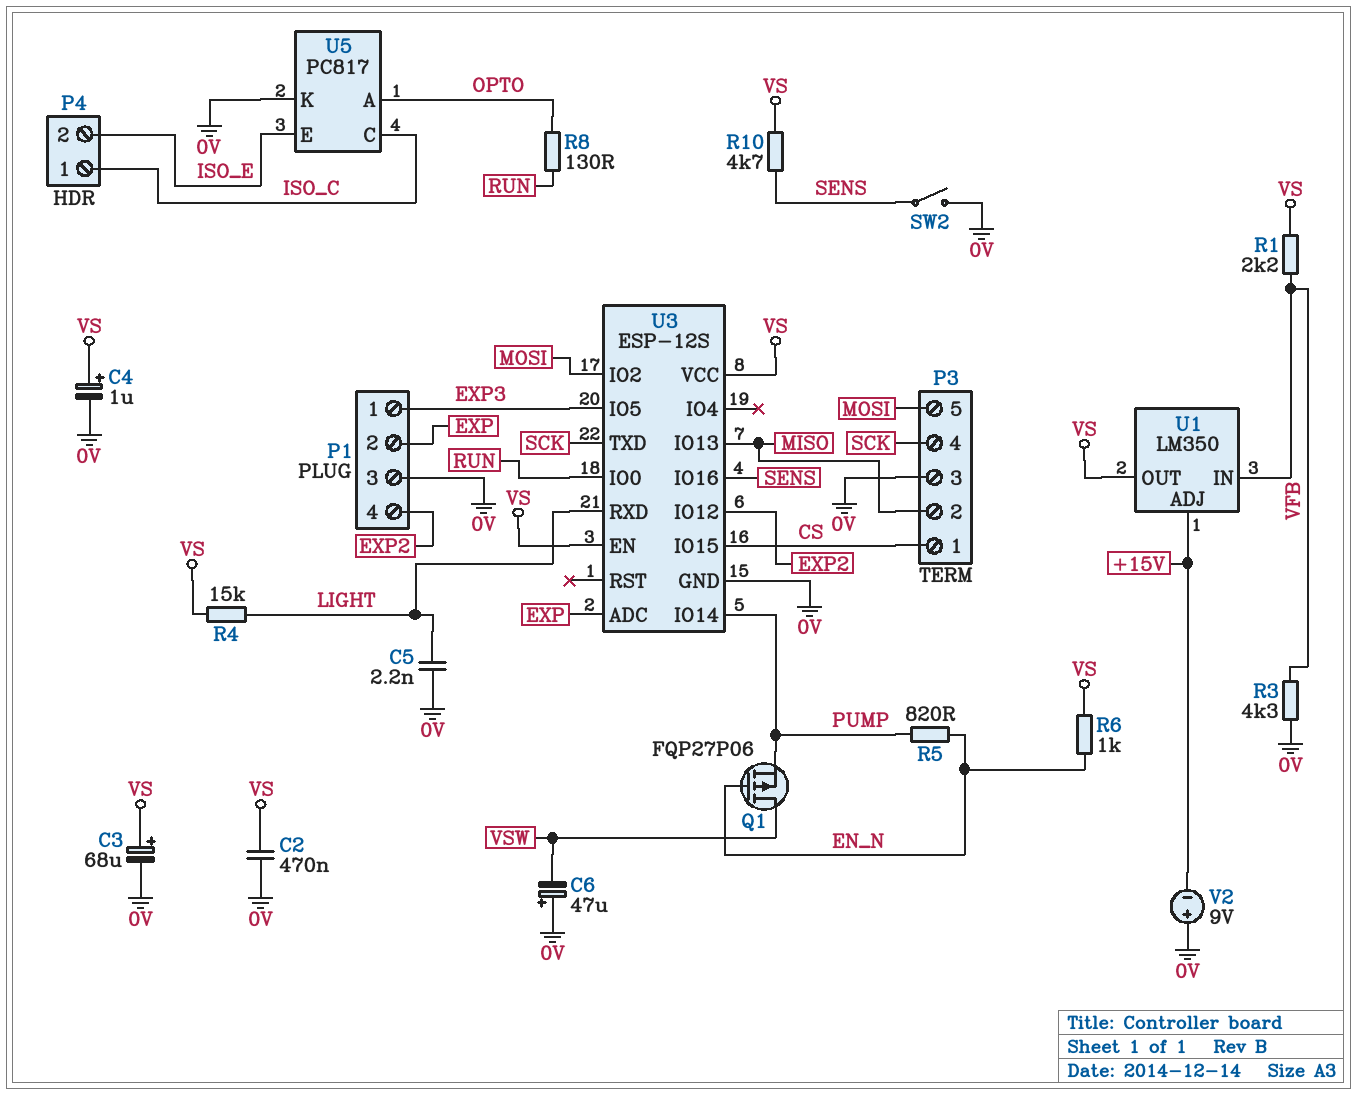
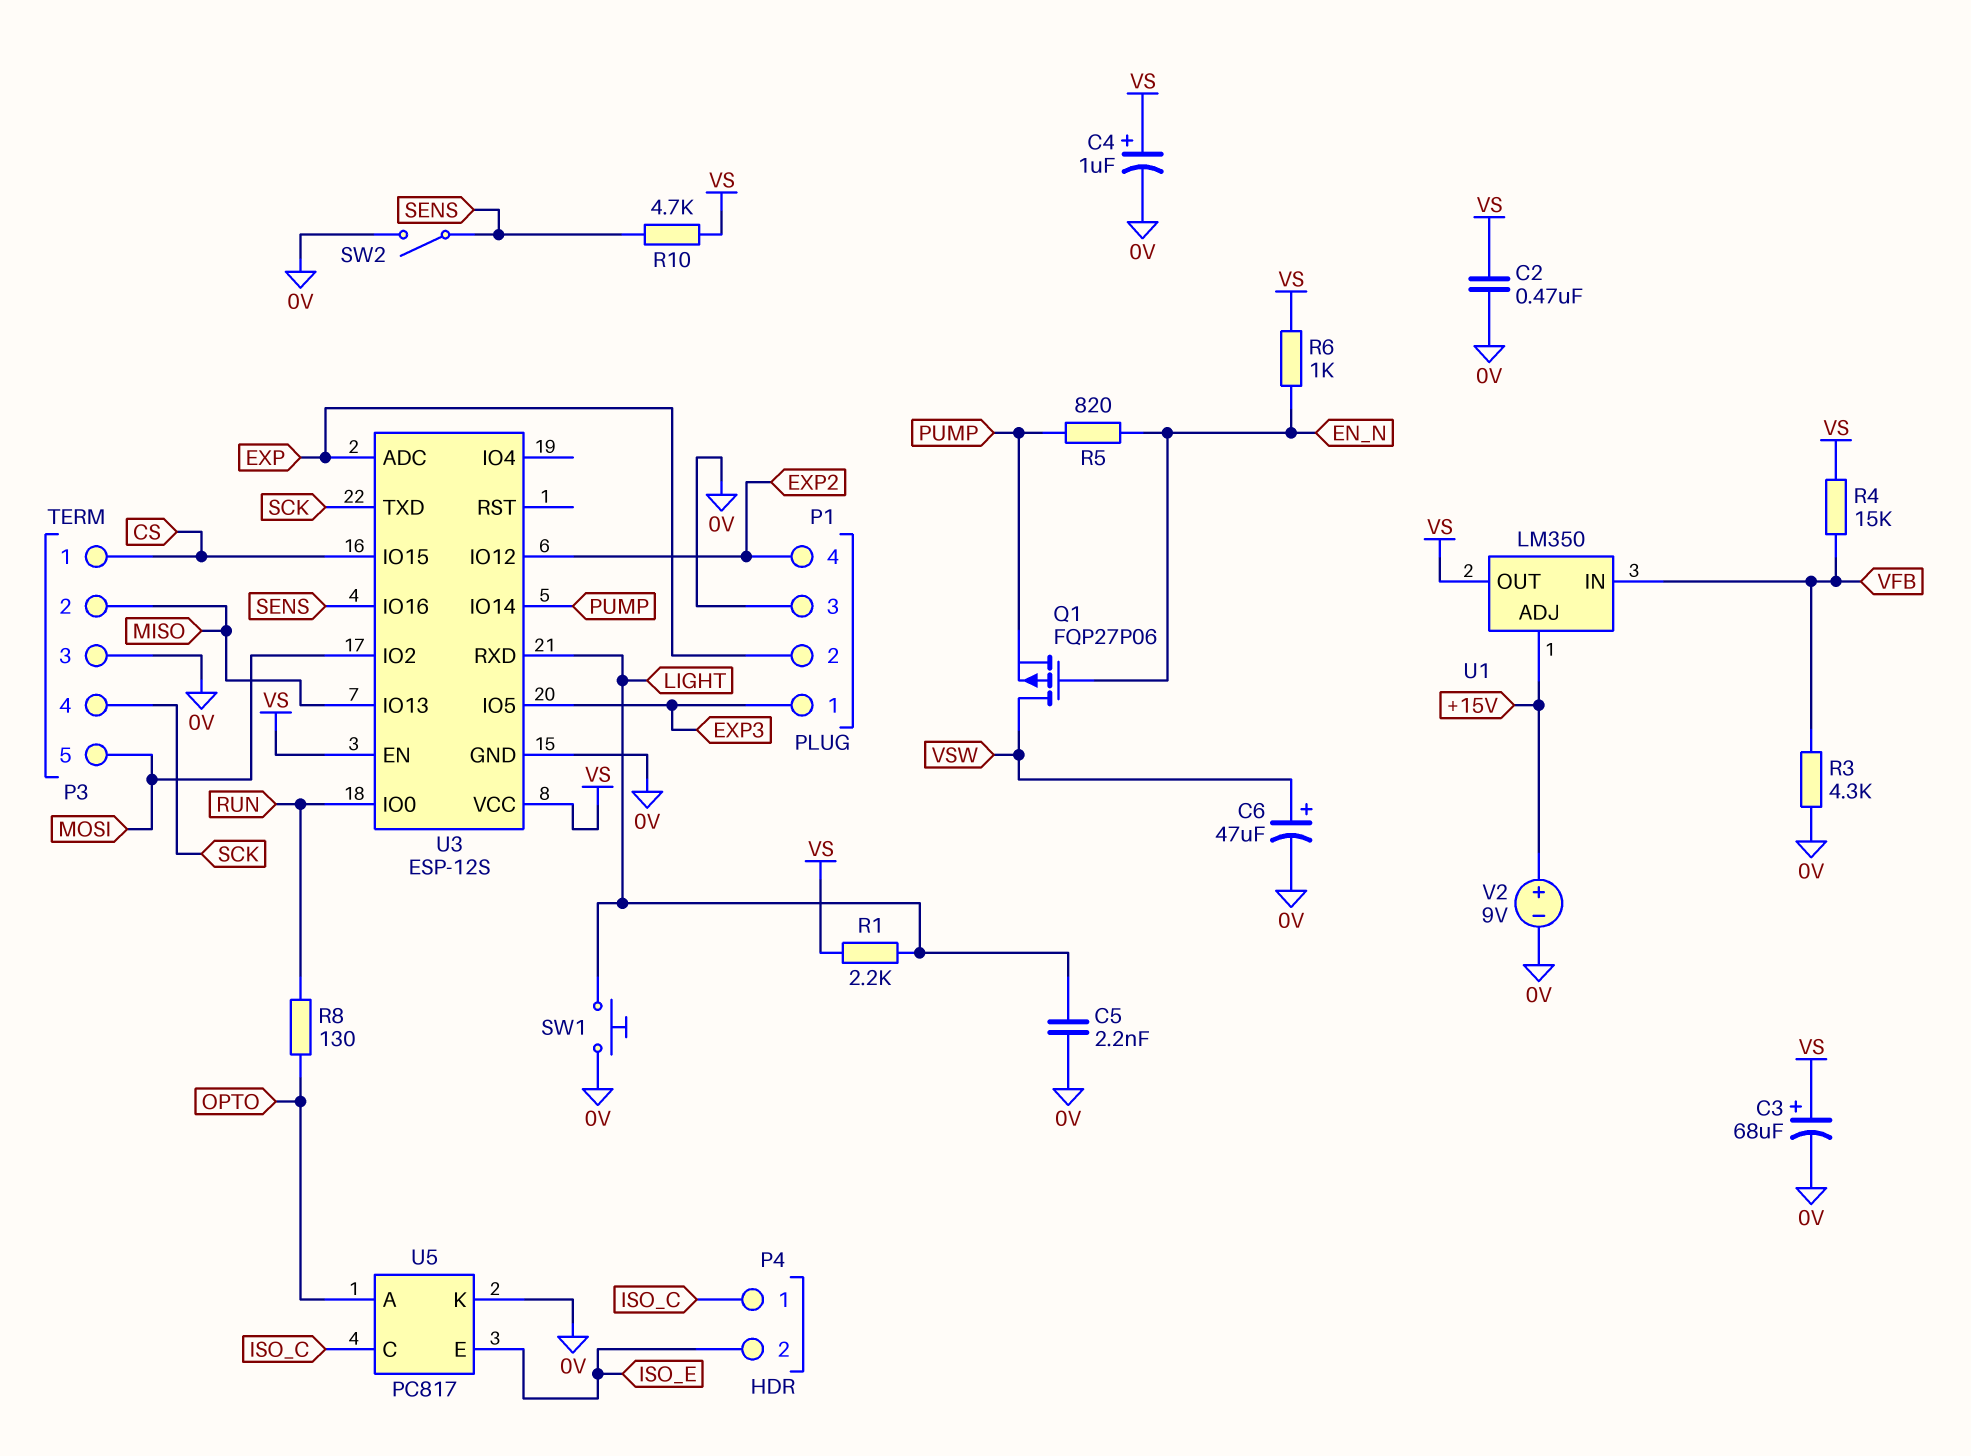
C6: 47uF (plus 0V, minus VSW) -> 47uF (plus VSW, minus 0V)
R1: 2.2k (VFB, VS) -> 2.2k (LIGHT, VS)
R4: 15k (LIGHT, VS) -> 15k (VFB, VS)
SW1: none -> button (0V, LIGHT)
V2: 9V (plus 0V, minus +15V) -> 9V (plus +15V, minus 0V)

